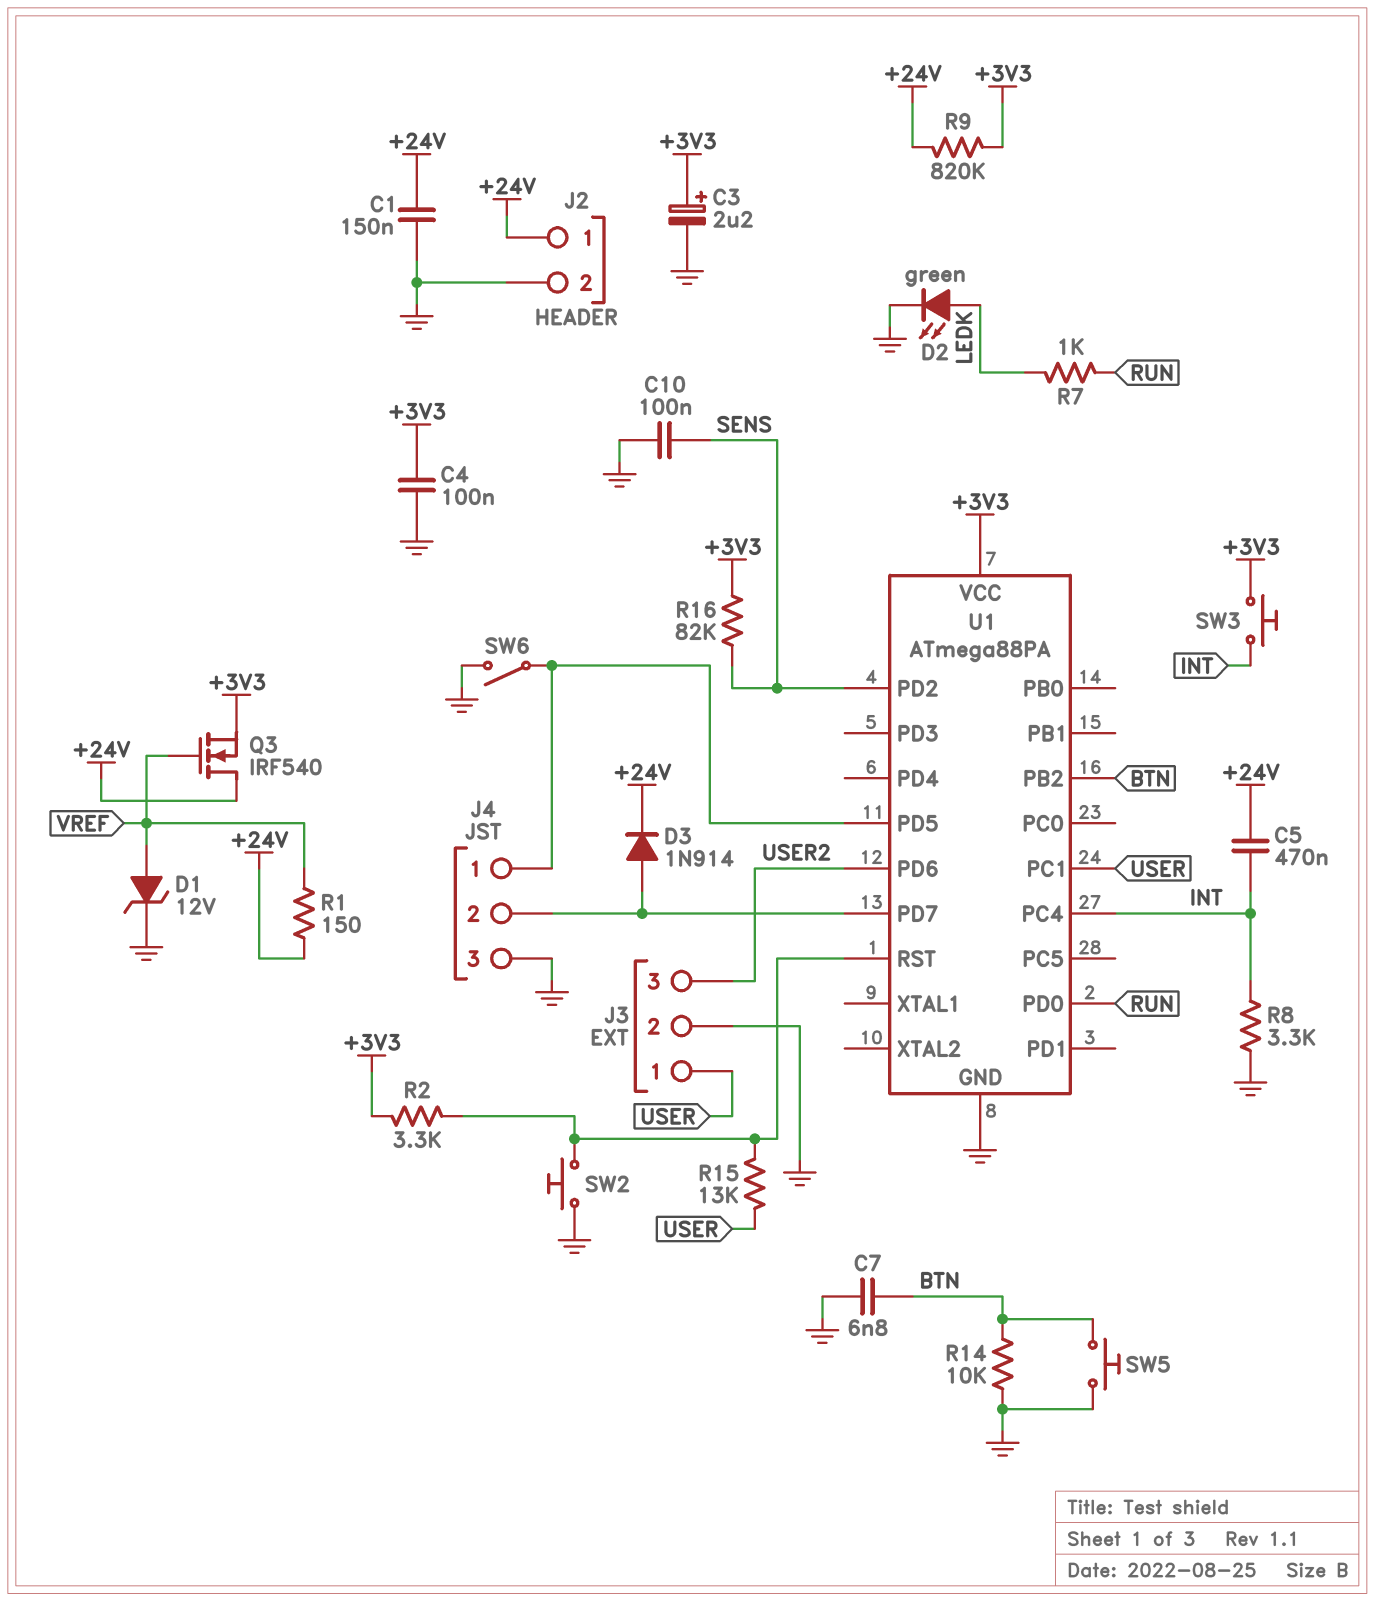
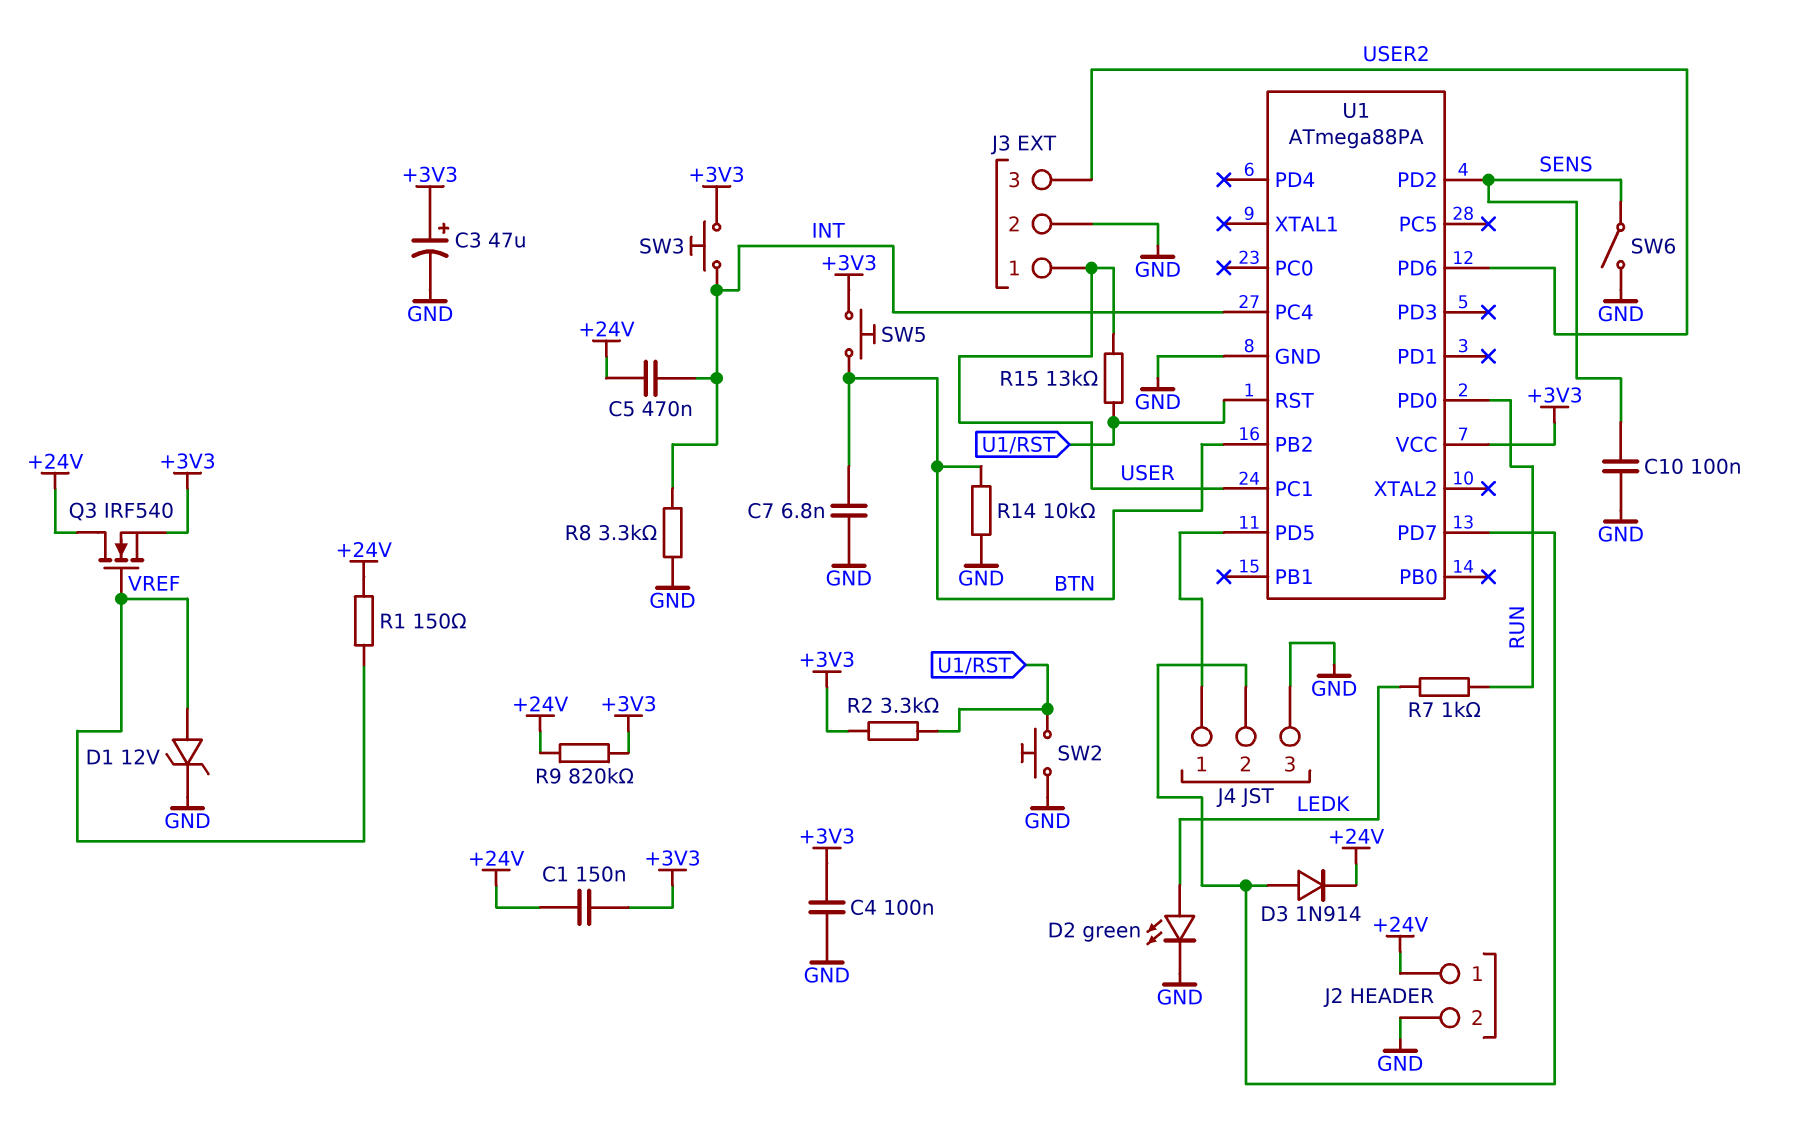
C1: 150nF (+24V, GND) -> 150nF (+3V3, +24V)
C3: 2.2uF (plus +3V3, minus GND) -> 47uF (plus +3V3, minus GND)
R16: 82k (+3V3, SENS) -> none
SW5: button (BTN, GND) -> button (+3V3, BTN)
SW6: switch (GND, J4/1) -> switch (GND, SENS)

